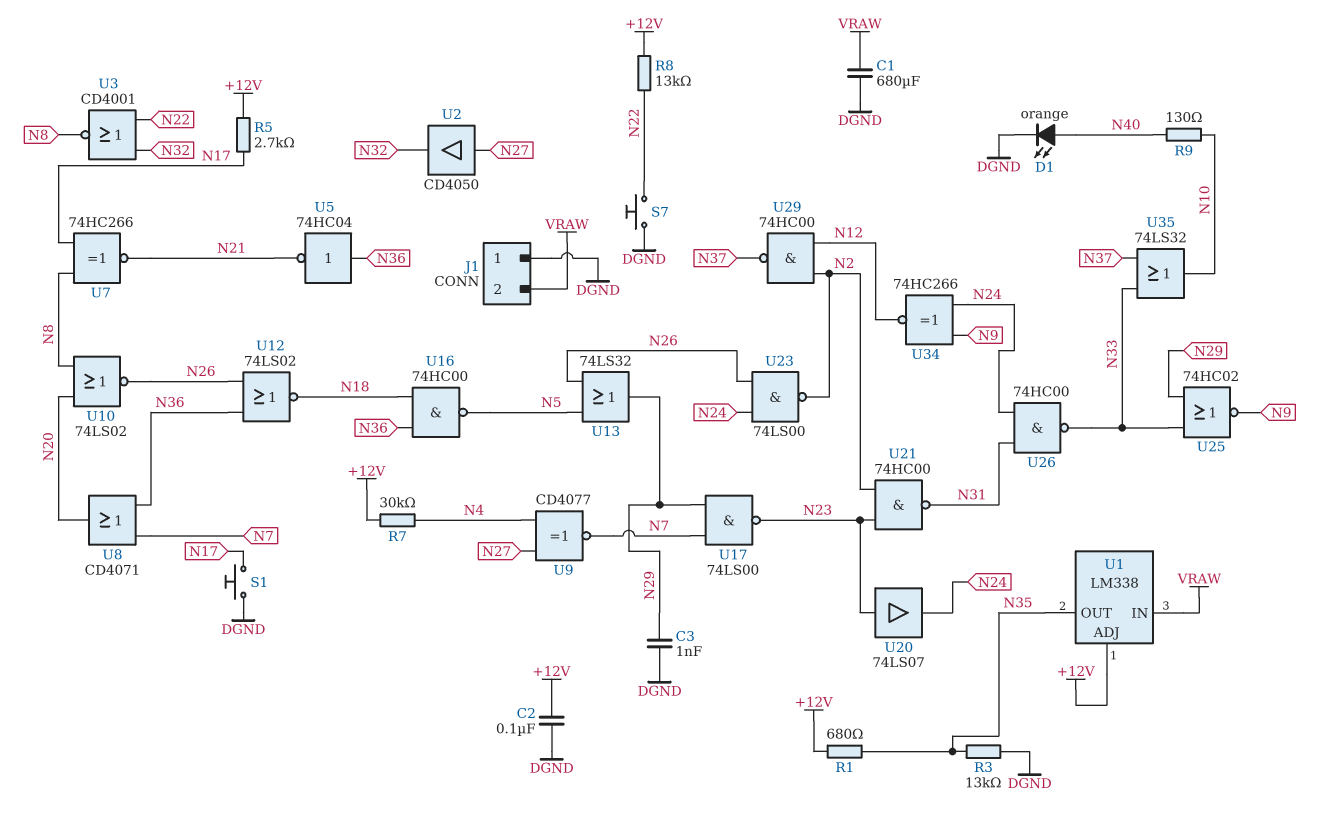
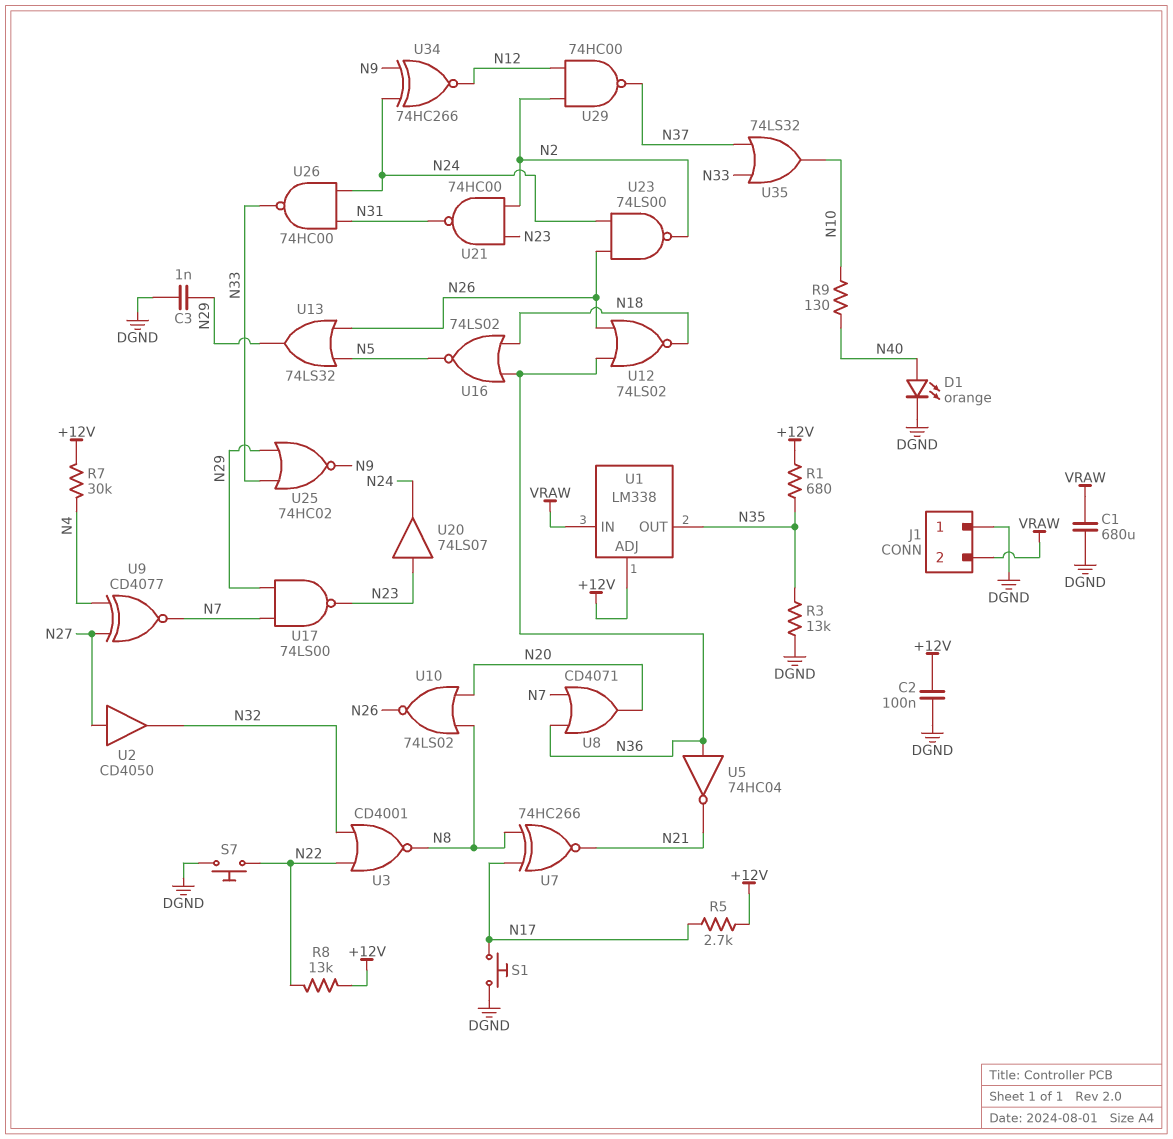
U16: NAND 74HC00 (in N18, in N36, out N5) -> NOR 74LS02 (in N18, in N36, out N5)

